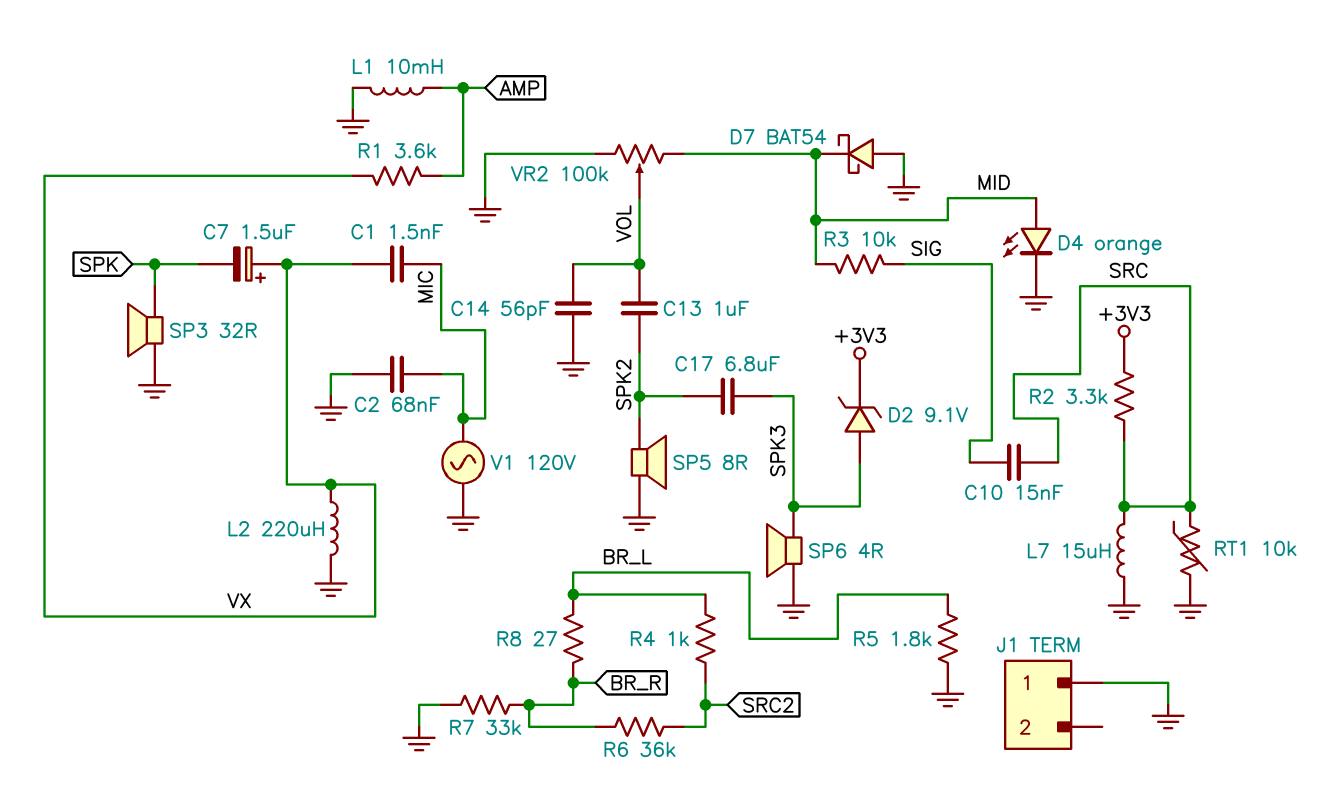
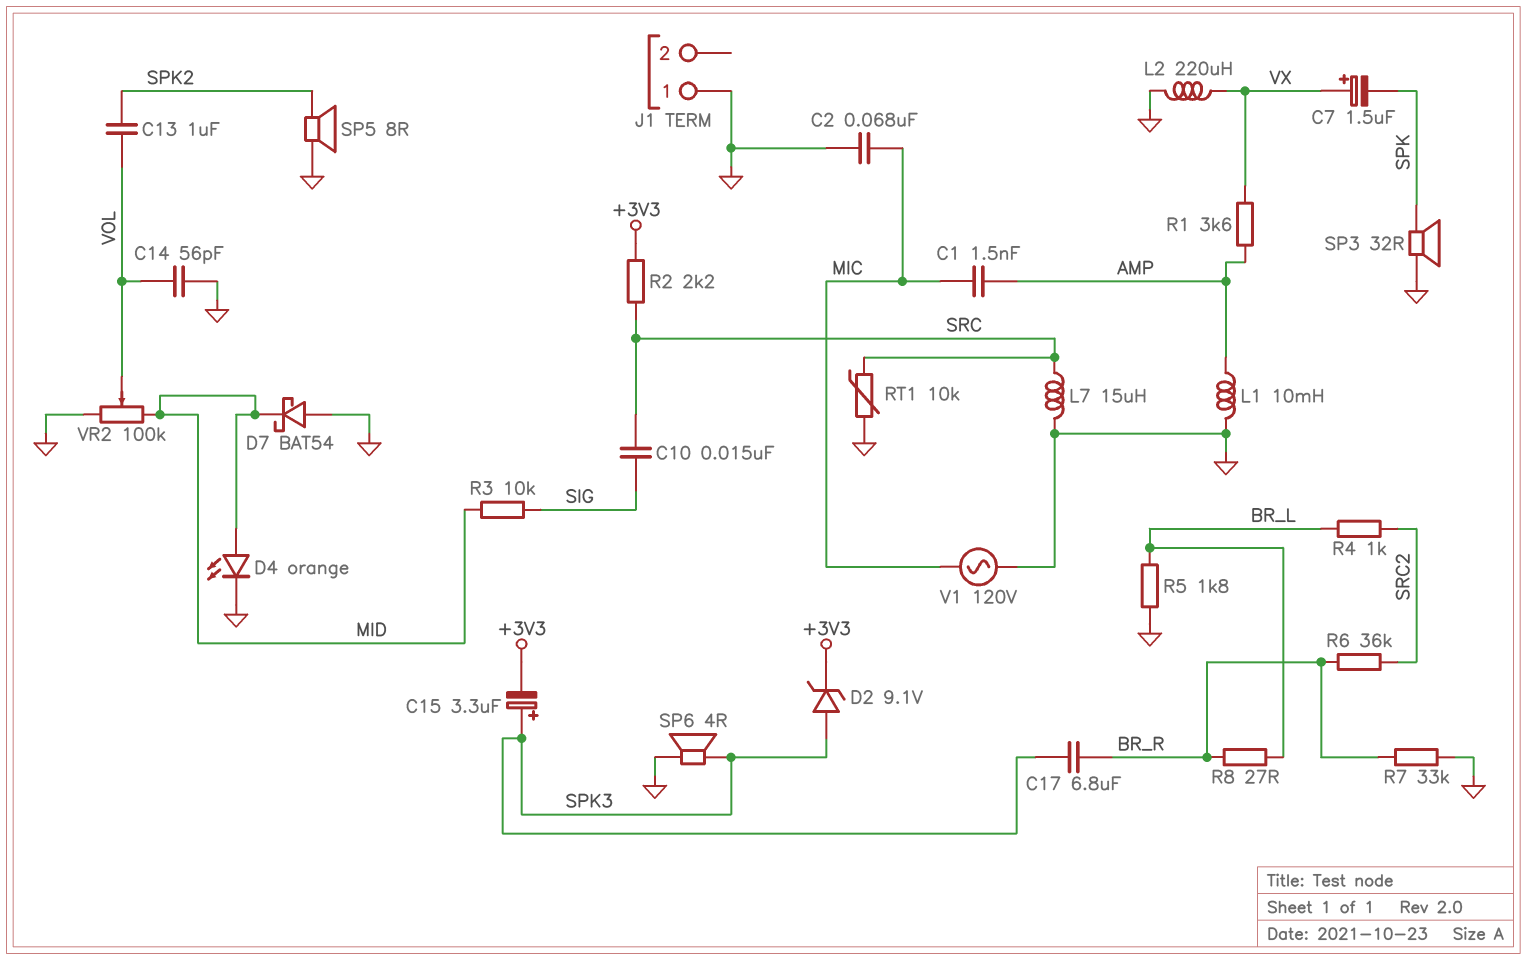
C1: 1.5nF (MIC, VX) -> 1.5nF (AMP, MIC)
C15: none -> 3.3uF (plus SPK3, minus +3V3)
C17: 6.8uF (SPK2, SPK3) -> 6.8uF (BR_R, SPK3)
R2: 3.3k (+3V3, SRC) -> 2.2k (+3V3, SRC)

